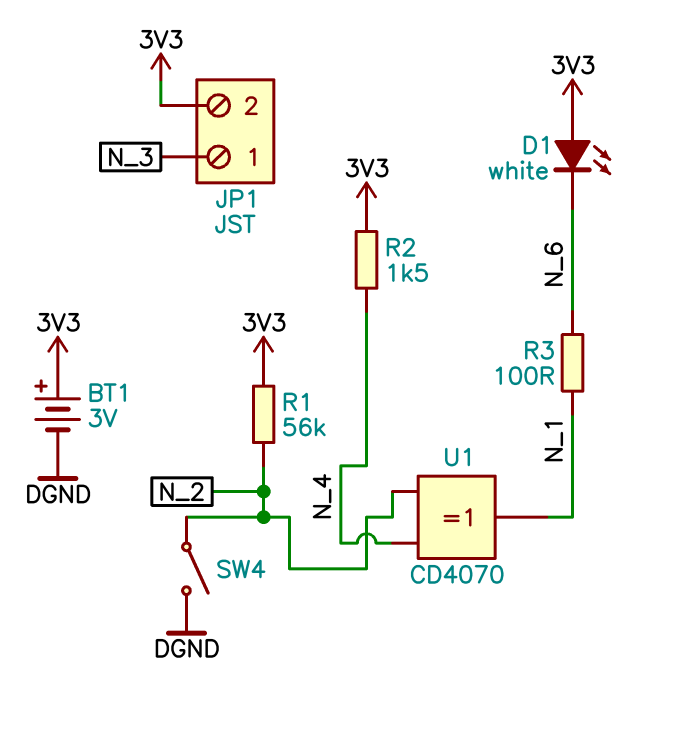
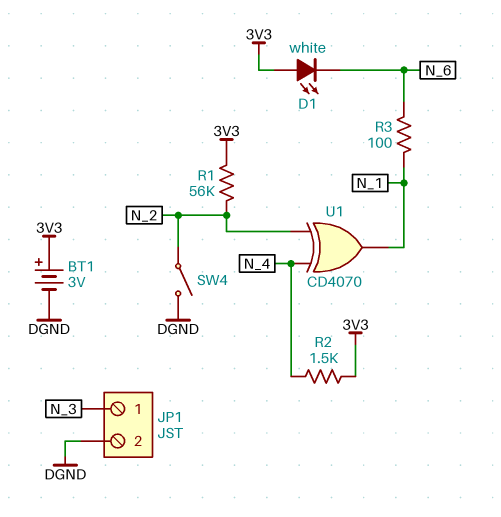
JP1 pin 2: 3V3 -> DGND

